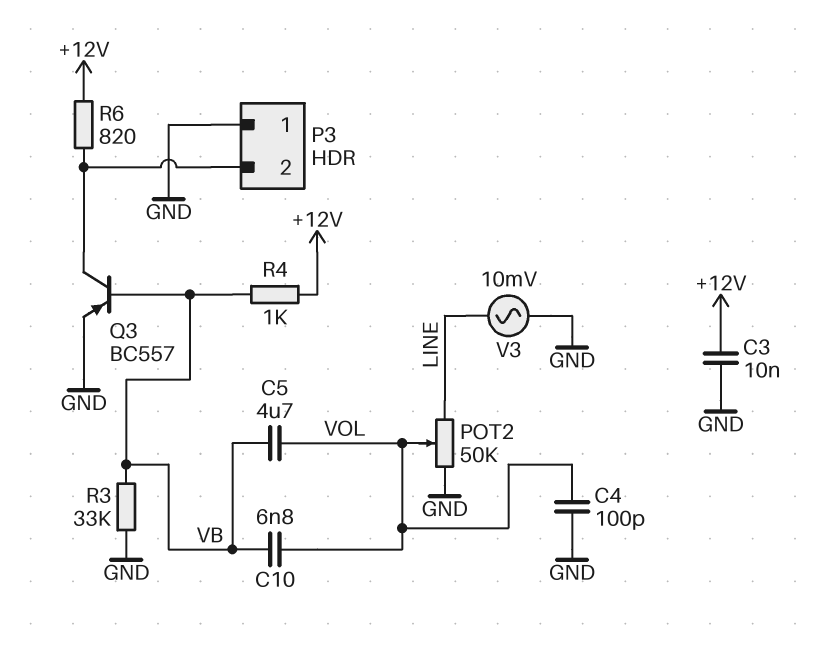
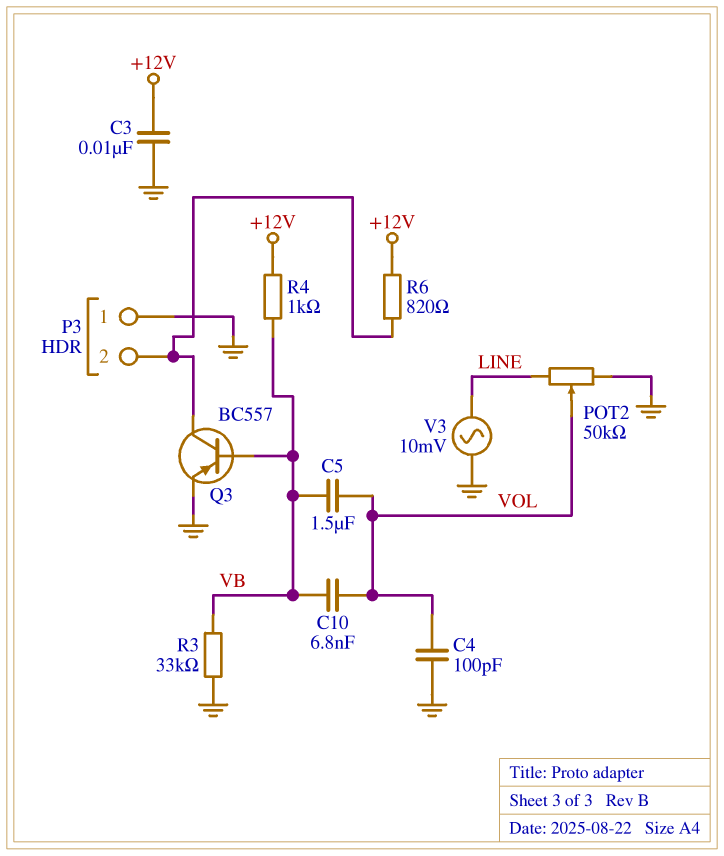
C5: 4.7uF (VB, VOL) -> 1.5uF (VB, VOL)

